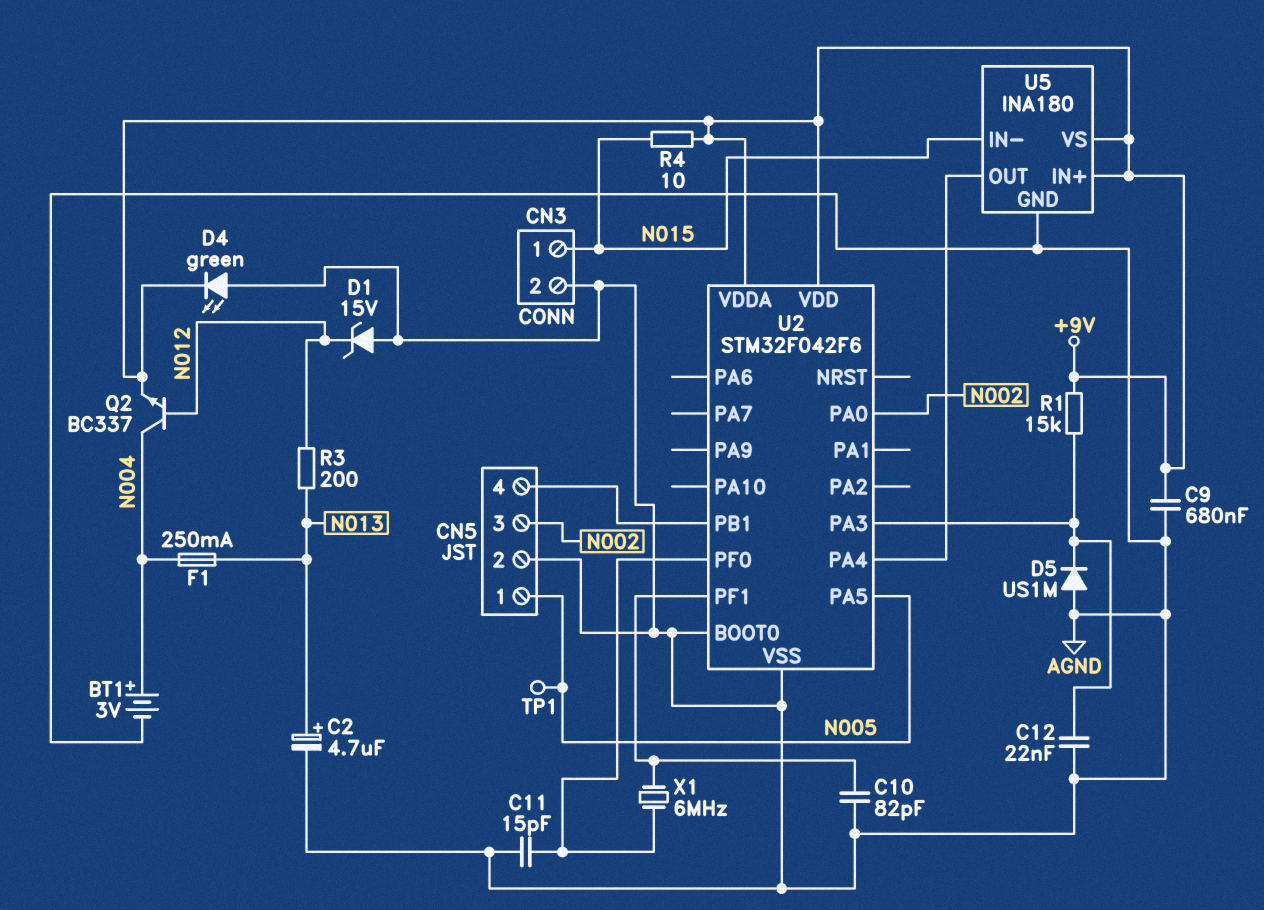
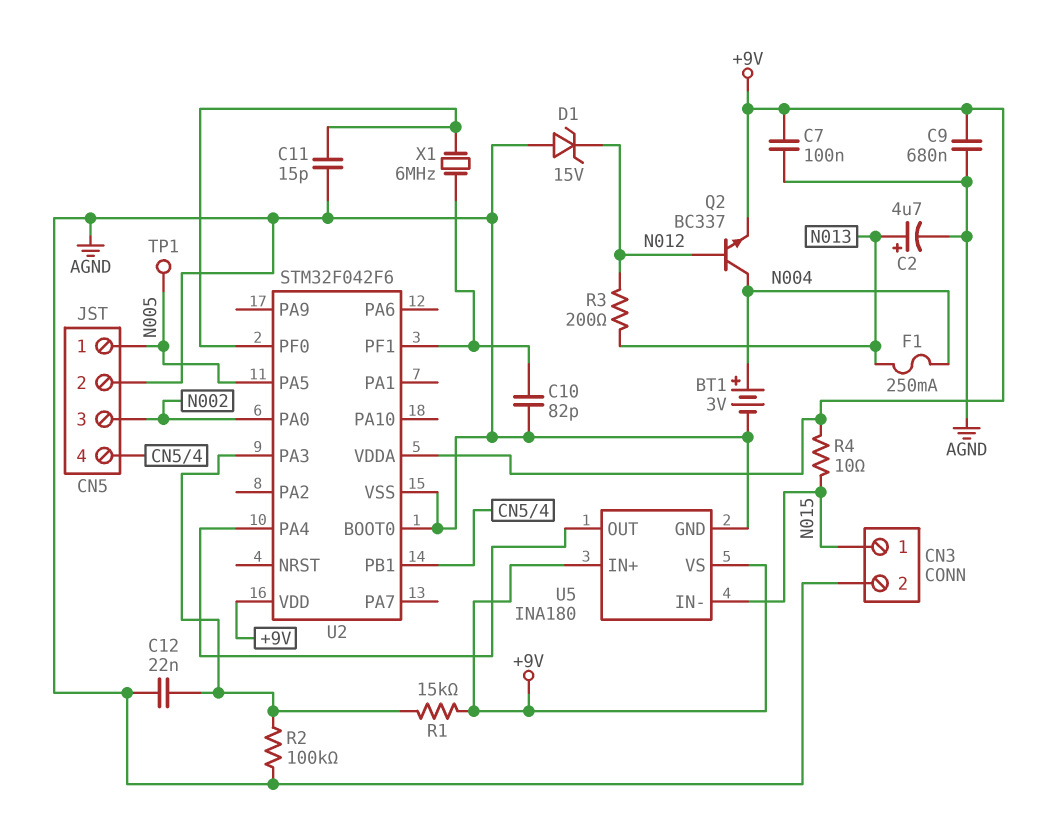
C7: none -> 100nF (+9V, AGND)
D4: LED green (A AGND, K +9V) -> none
D5: diode US1M (A AGND, K U2/PA3) -> none
R2: none -> 100k (AGND, U2/PA3)

